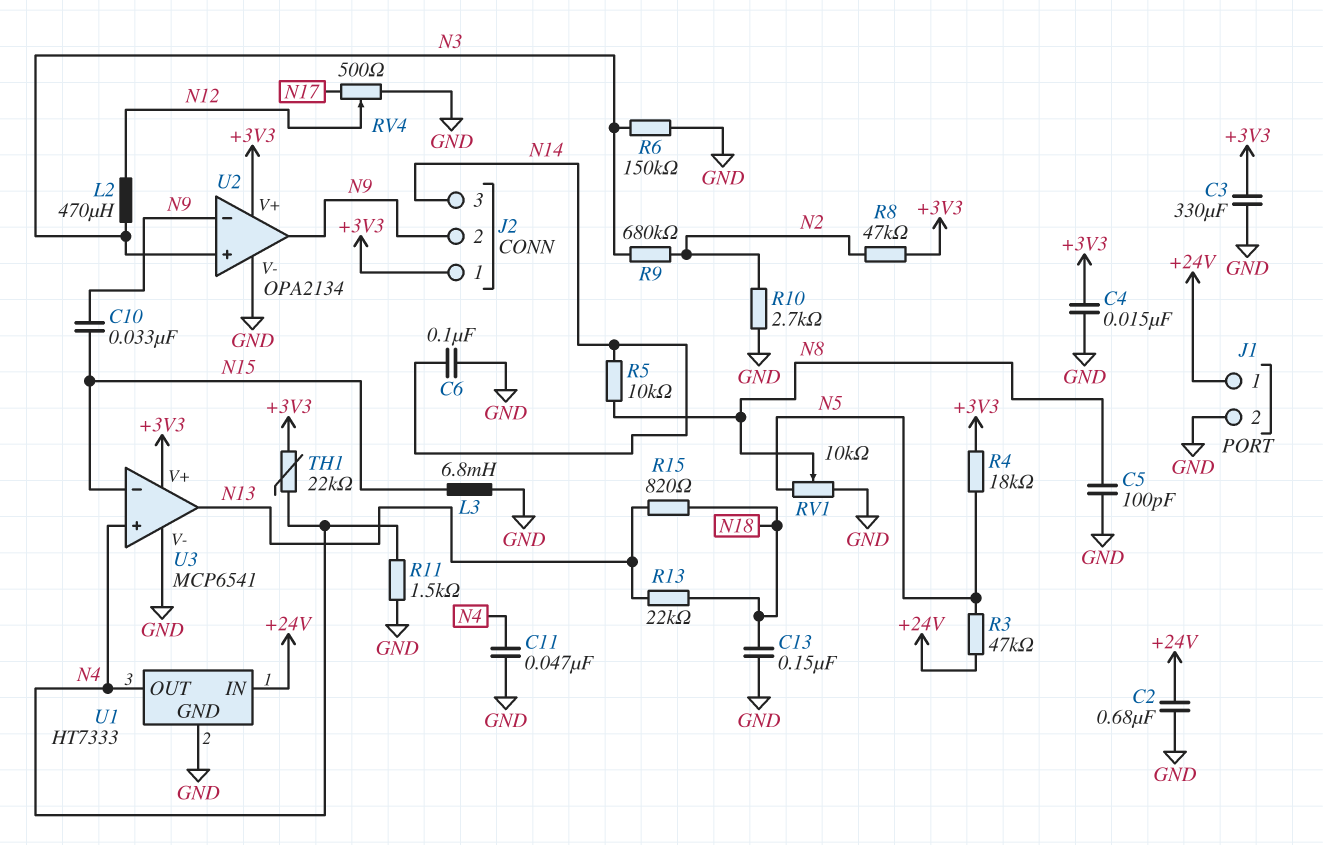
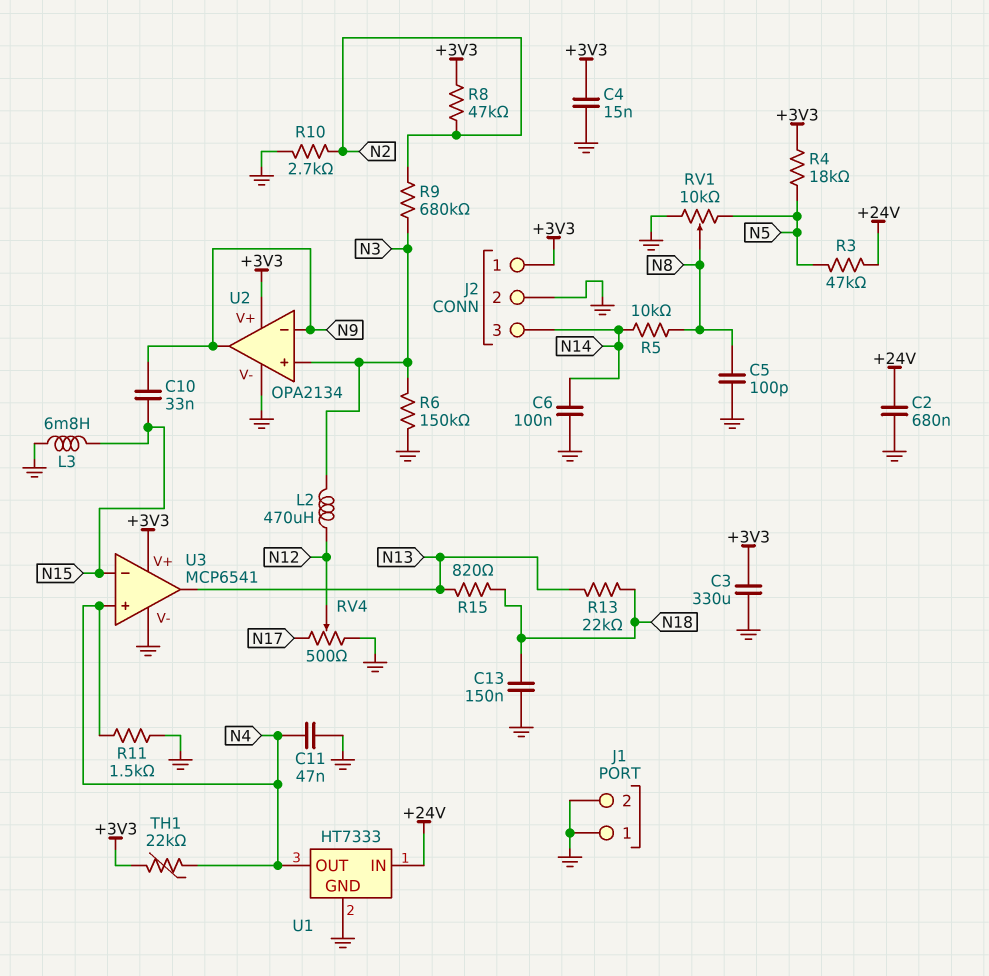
J1 pin 1: +24V -> GND
J2 pin 2: N9 -> GND

